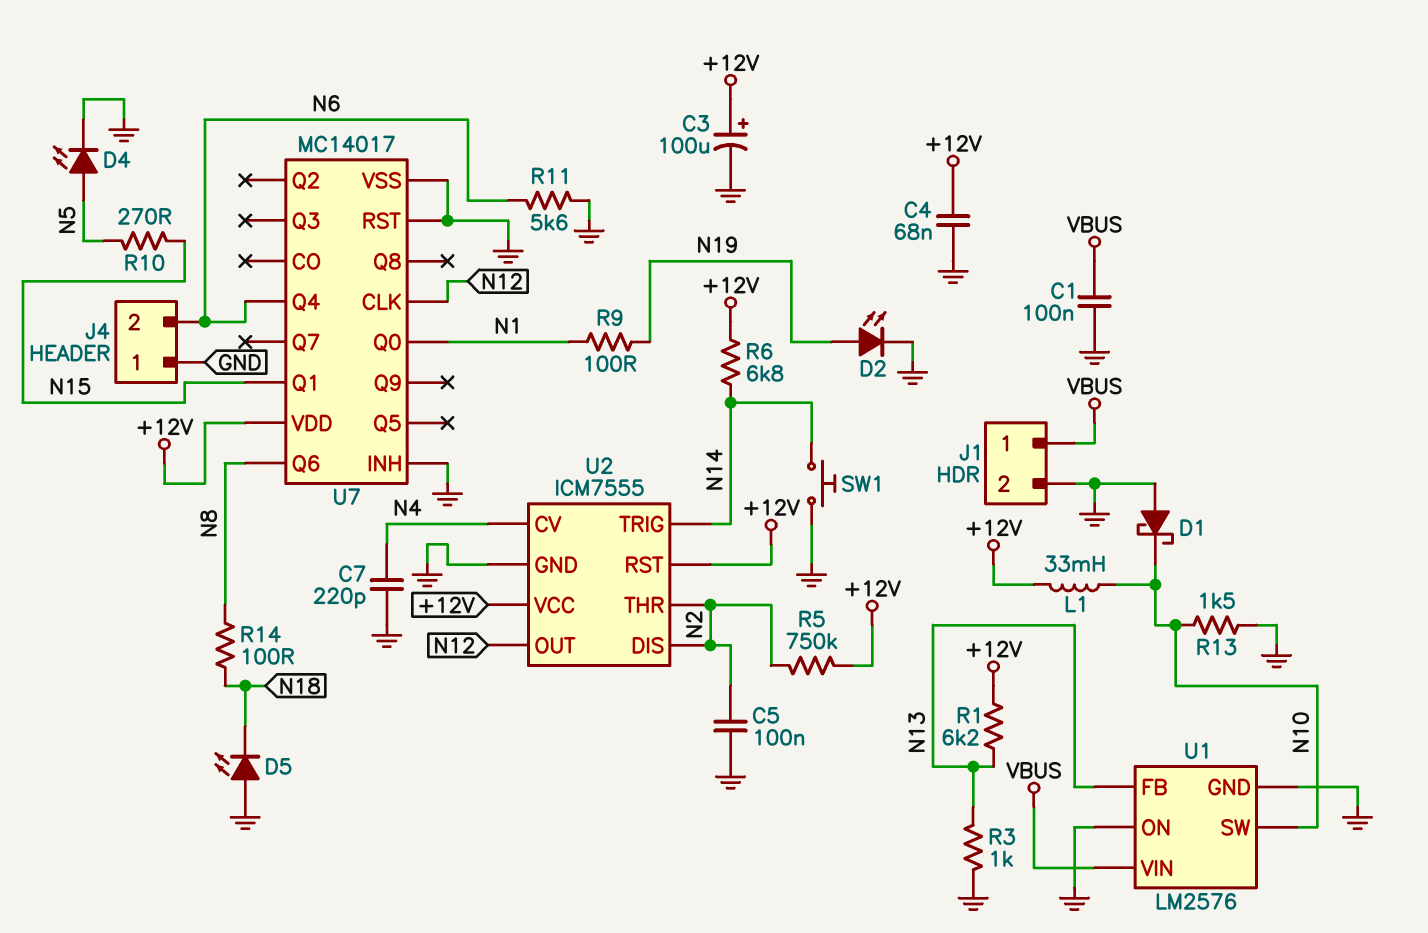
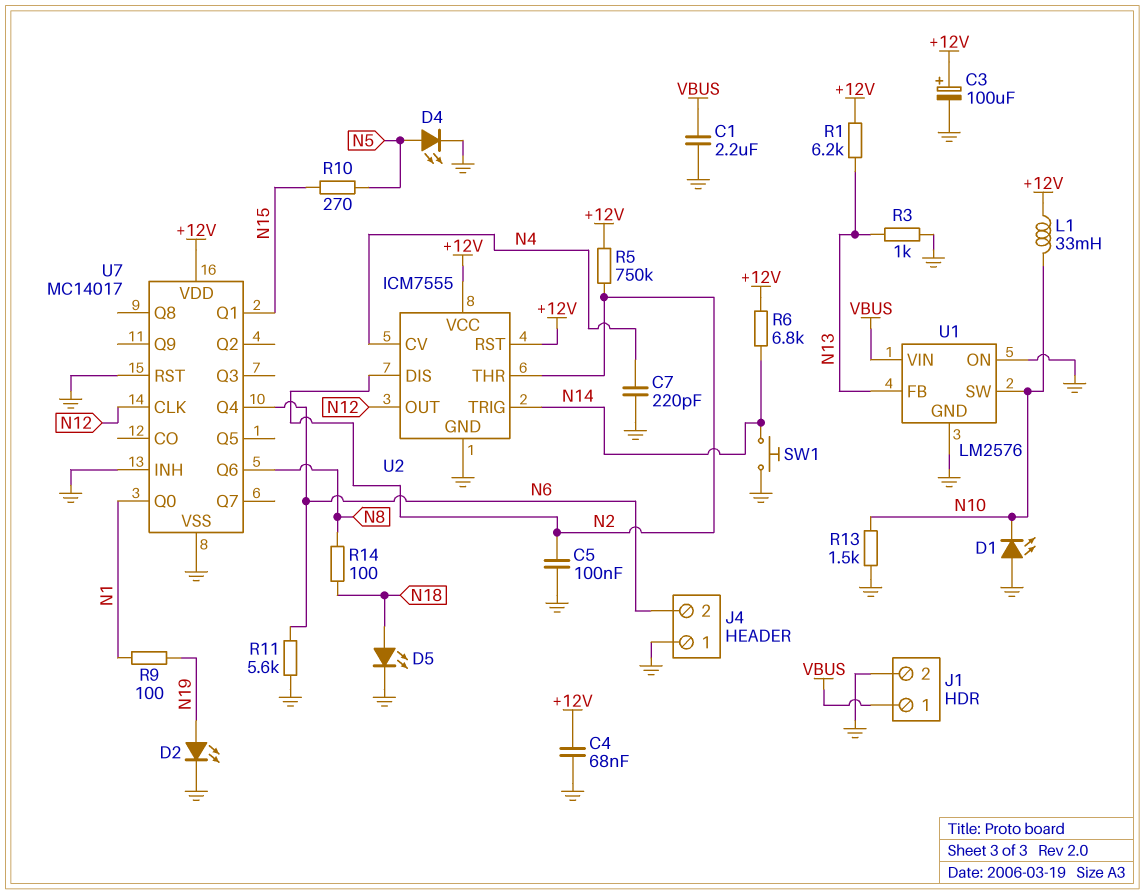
C1: 100nF (GND, VBUS) -> 2.2uF (GND, VBUS)
D1: schottky (A GND, K N10) -> LED (A GND, K N10)
D5: LED (A GND, K N18) -> LED (A N18, K GND)

